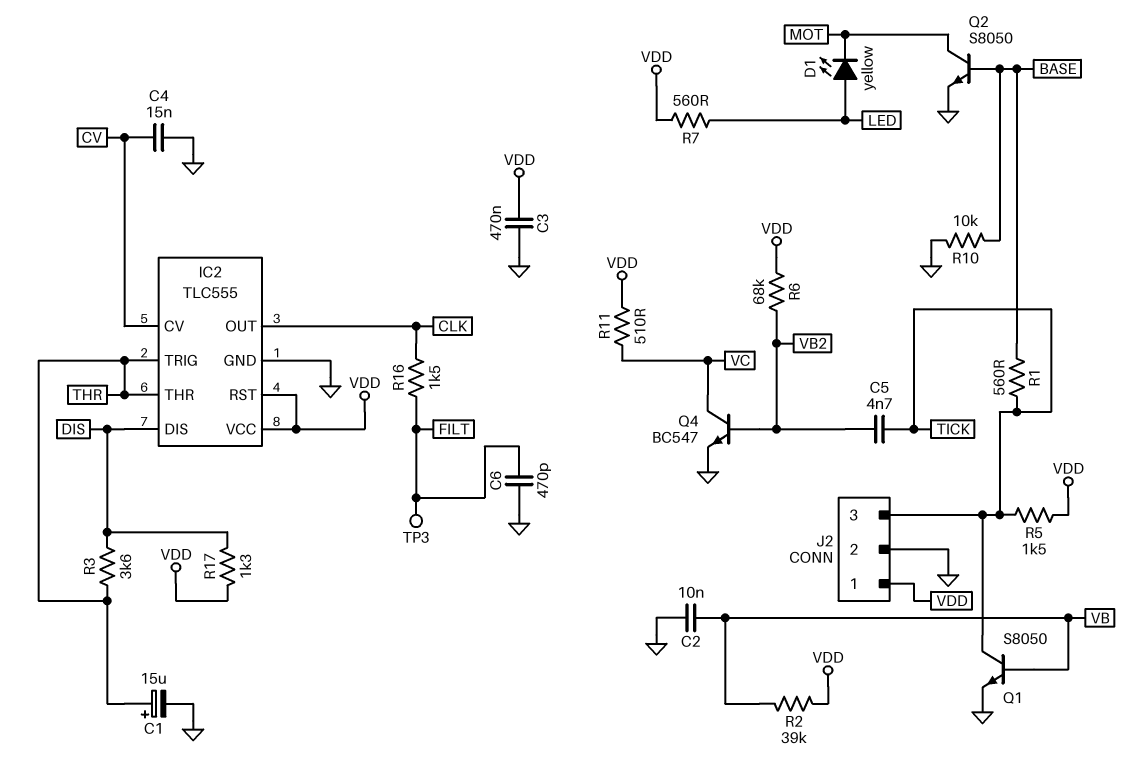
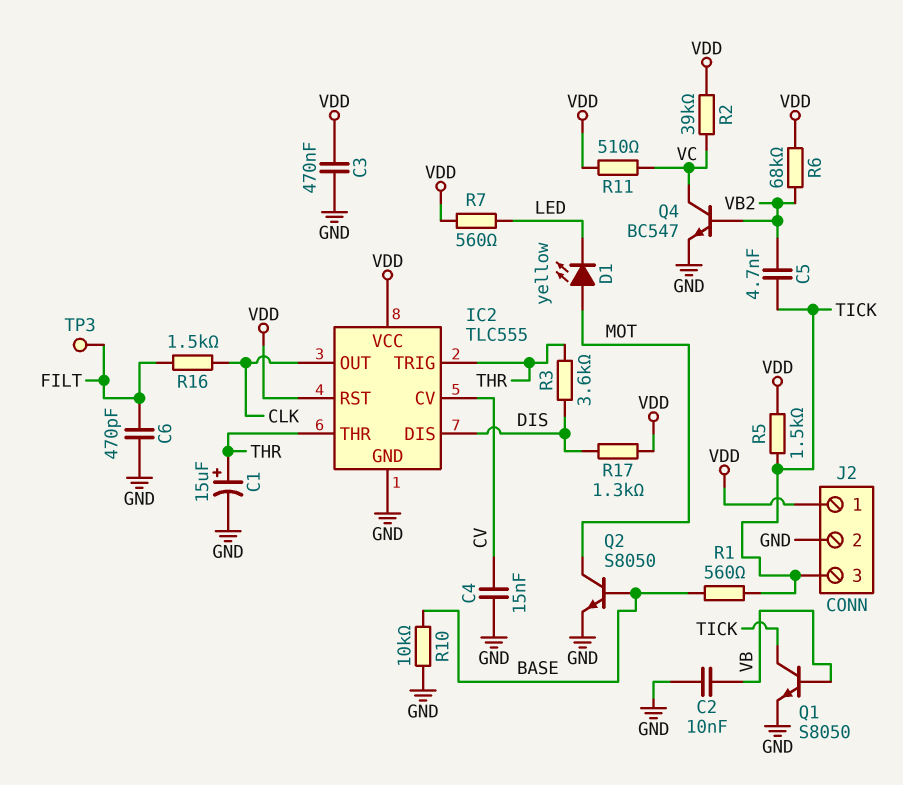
D1: LED yellow (A LED, K MOT) -> LED yellow (A MOT, K LED)
R2: 39k (VB, VDD) -> 39k (VC, VDD)

